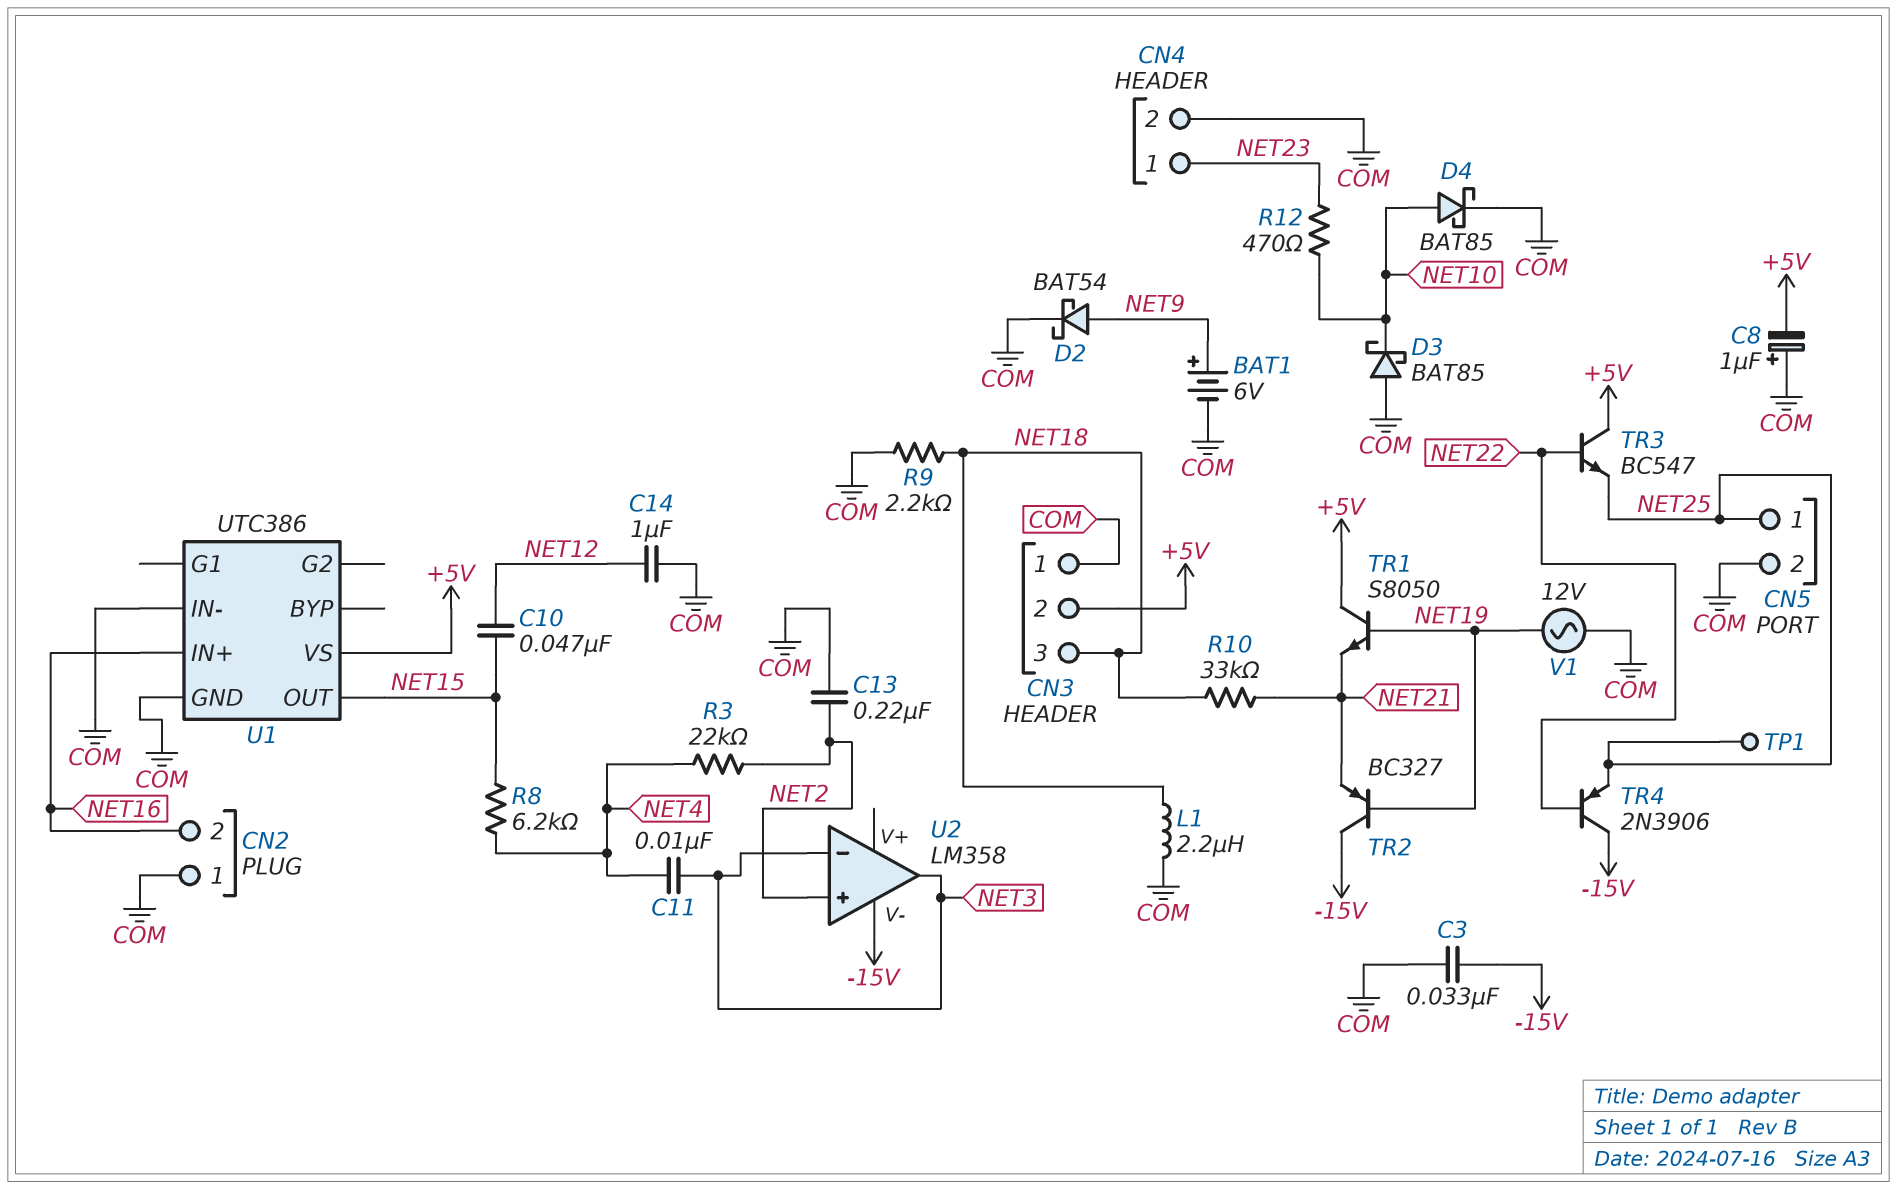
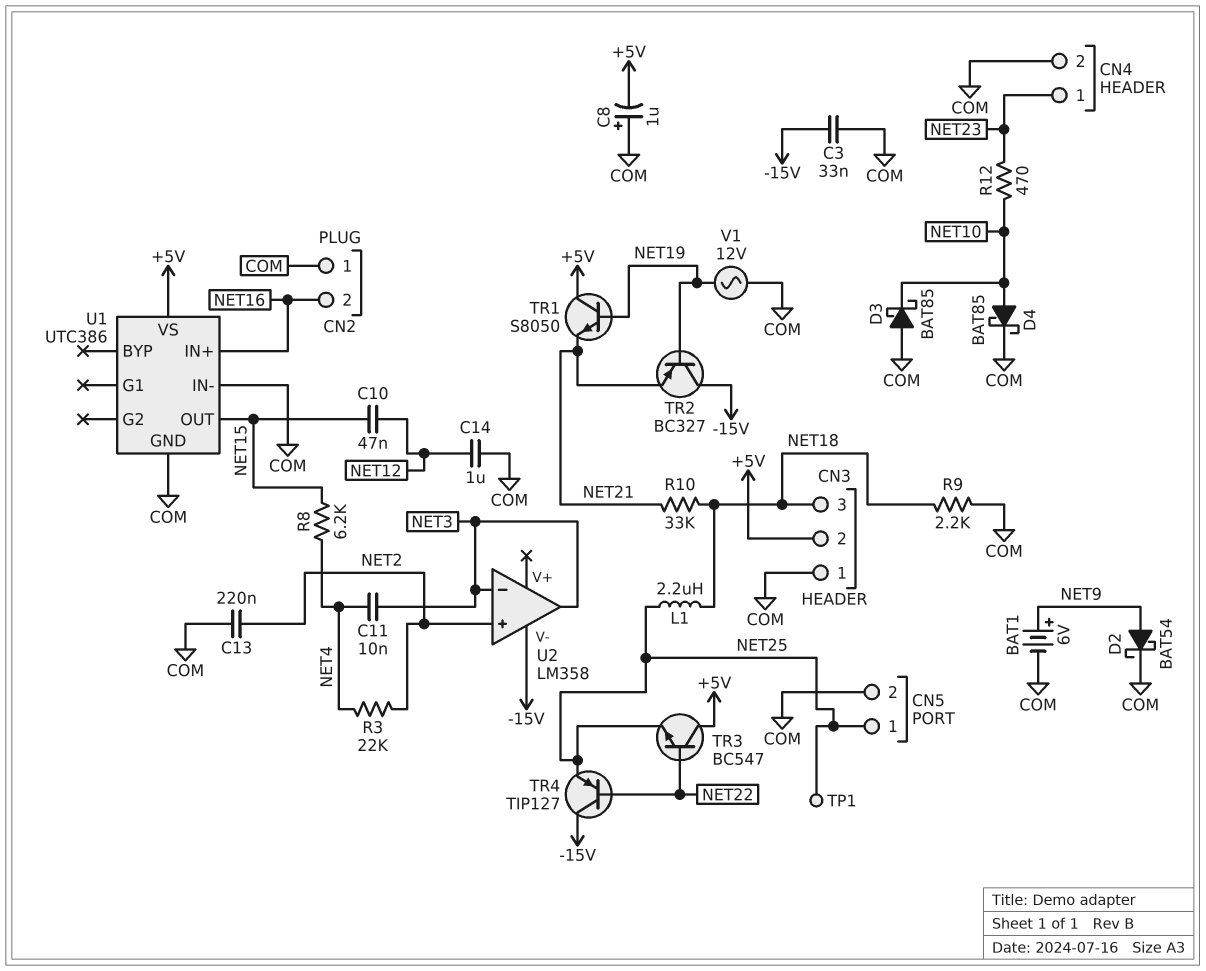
L1: 2.2uH (COM, NET18) -> 2.2uH (NET18, NET25)
TR4: PNP 2N3906 (B NET22, C -15V, E NET25) -> PNP TIP127 (B NET22, C -15V, E NET25)

